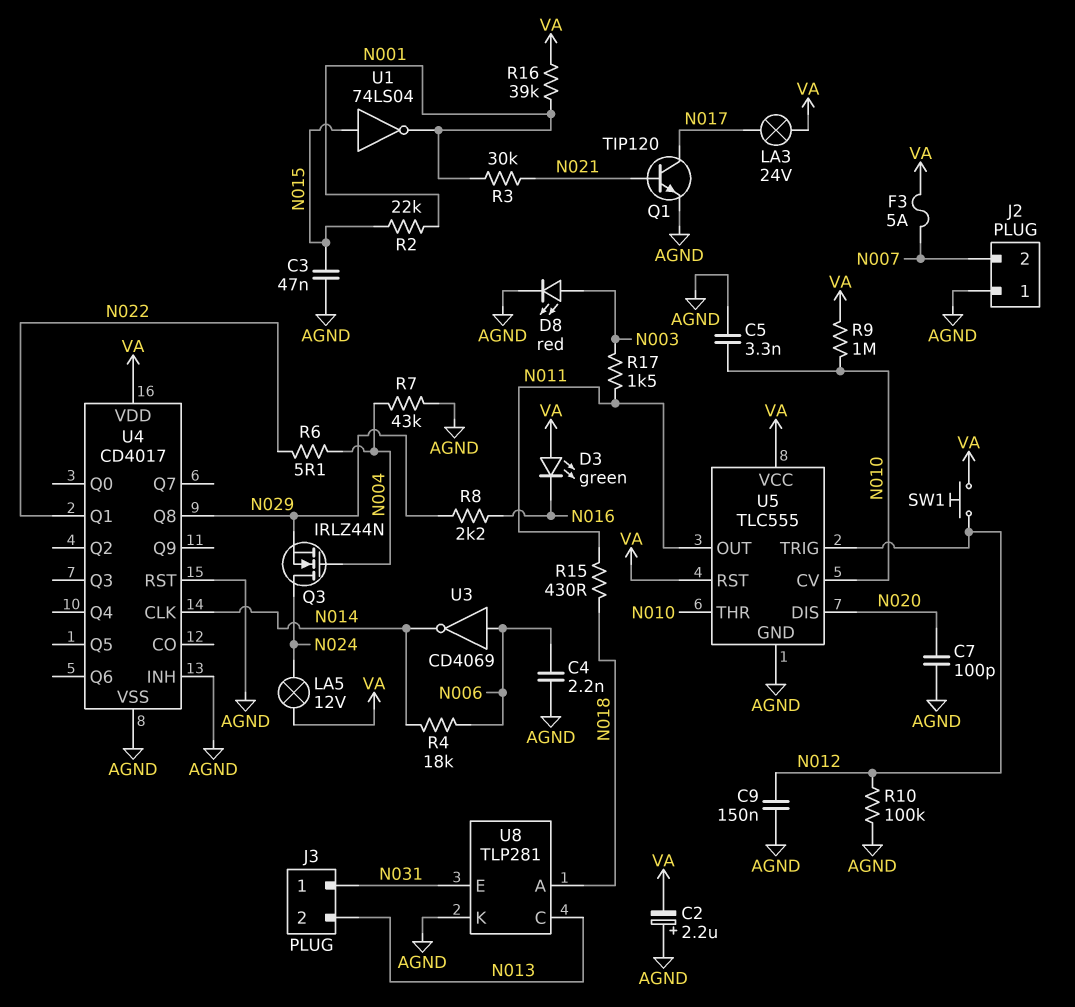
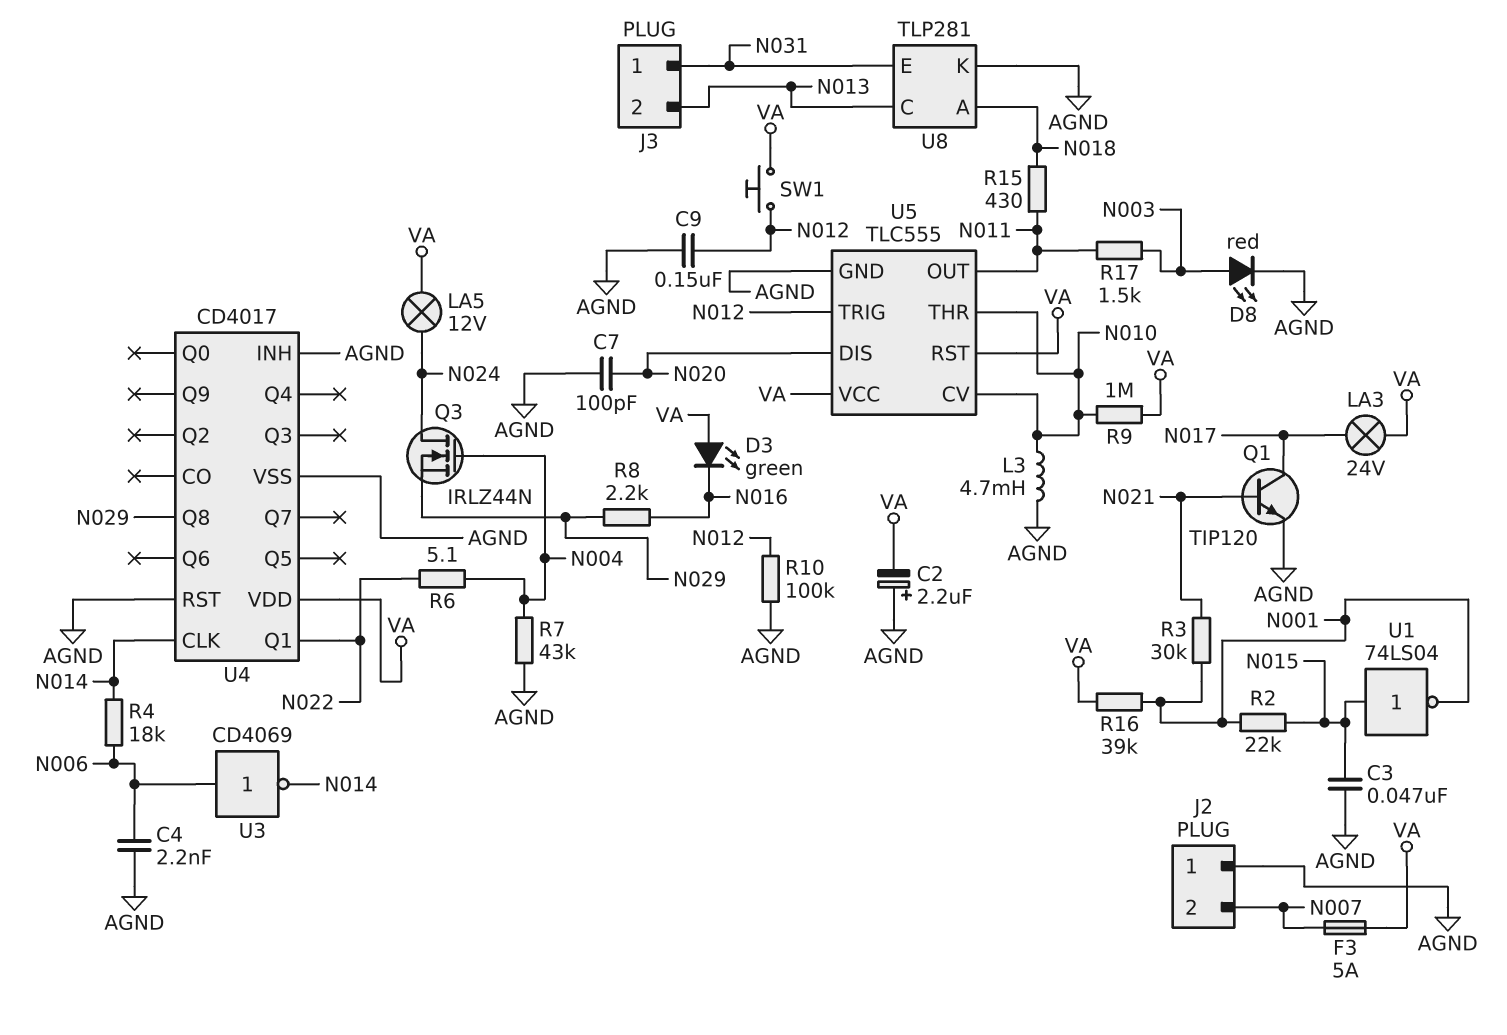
C5: 3.3nF (AGND, N010) -> none
L3: none -> 4.7mH (AGND, N010)

